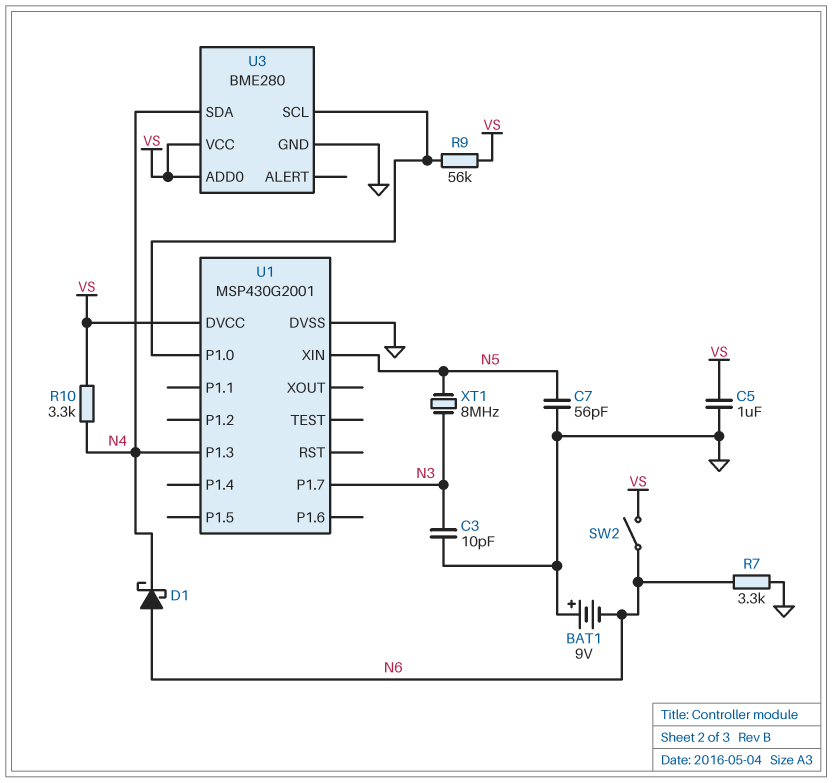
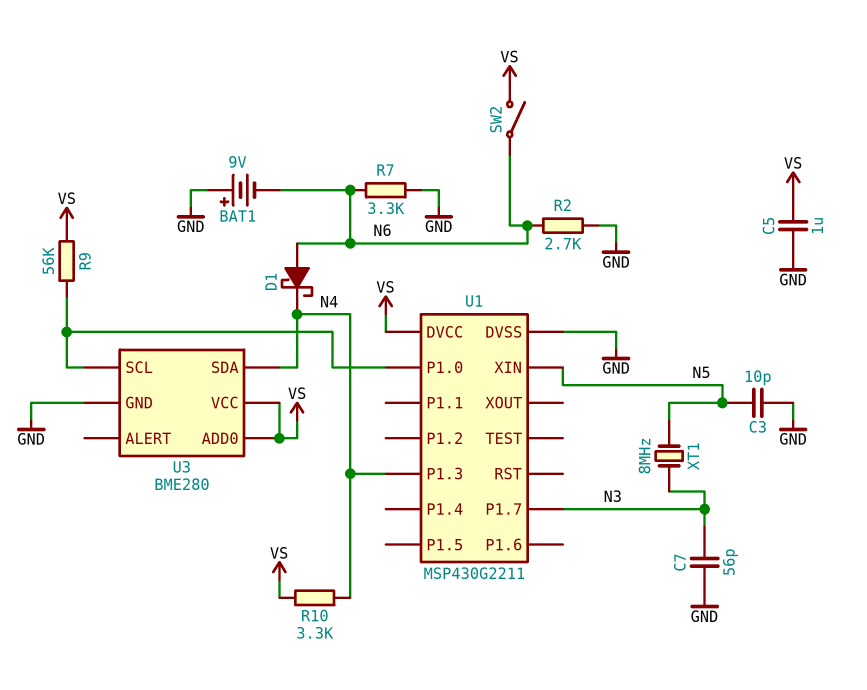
C3: 10pF (GND, N3) -> 10pF (GND, N5)
C7: 56pF (GND, N5) -> 56pF (GND, N3)
R2: none -> 2.7k (GND, N6)
U1: MSP430G2001 -> MSP430G2211

